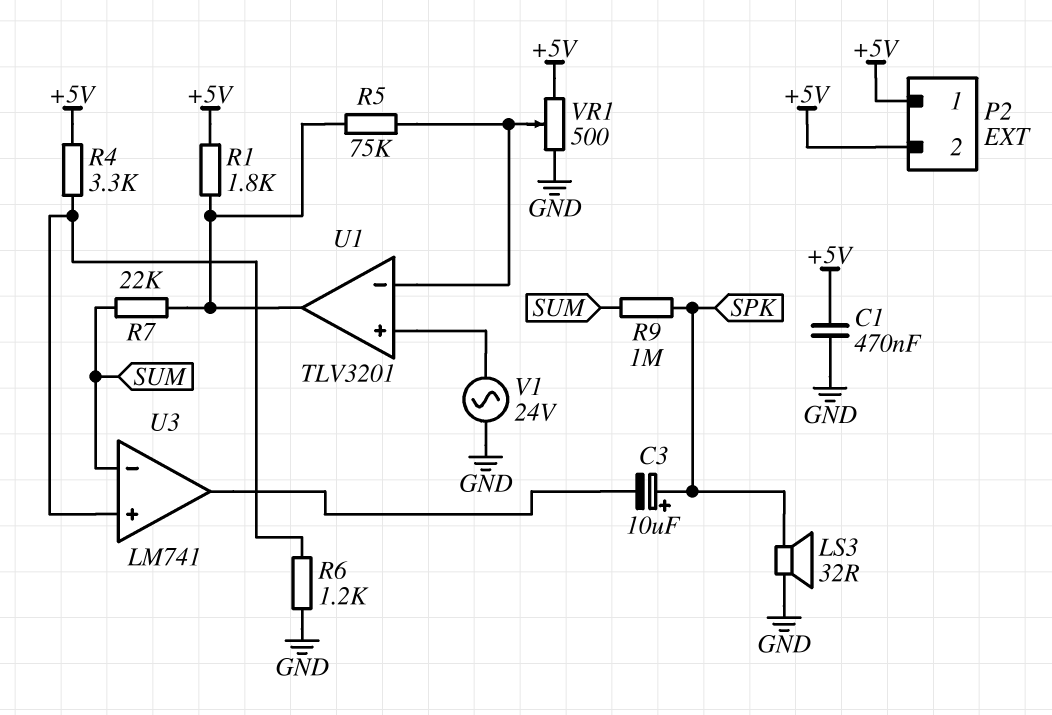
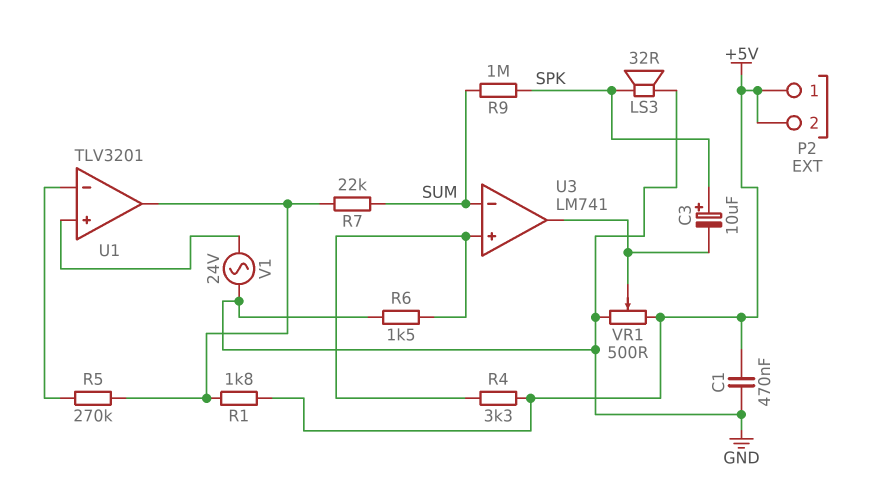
R5: 75k (U1/in-, U1/out) -> 270k (U1/in-, U1/out)
R6: 1.2k (GND, U3/in+) -> 1.5k (GND, U3/in+)
VR1: 500 (+5V, GND, wiper U1/in-) -> 500 (+5V, GND, wiper U3/out)

